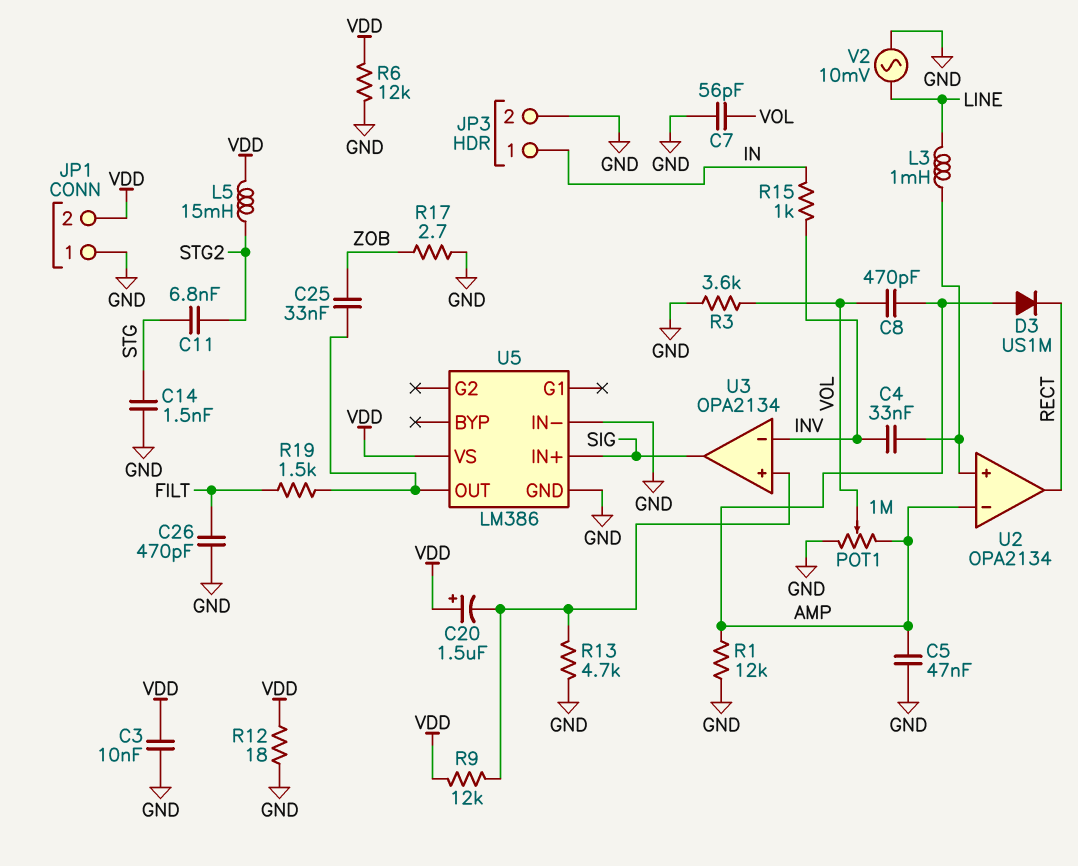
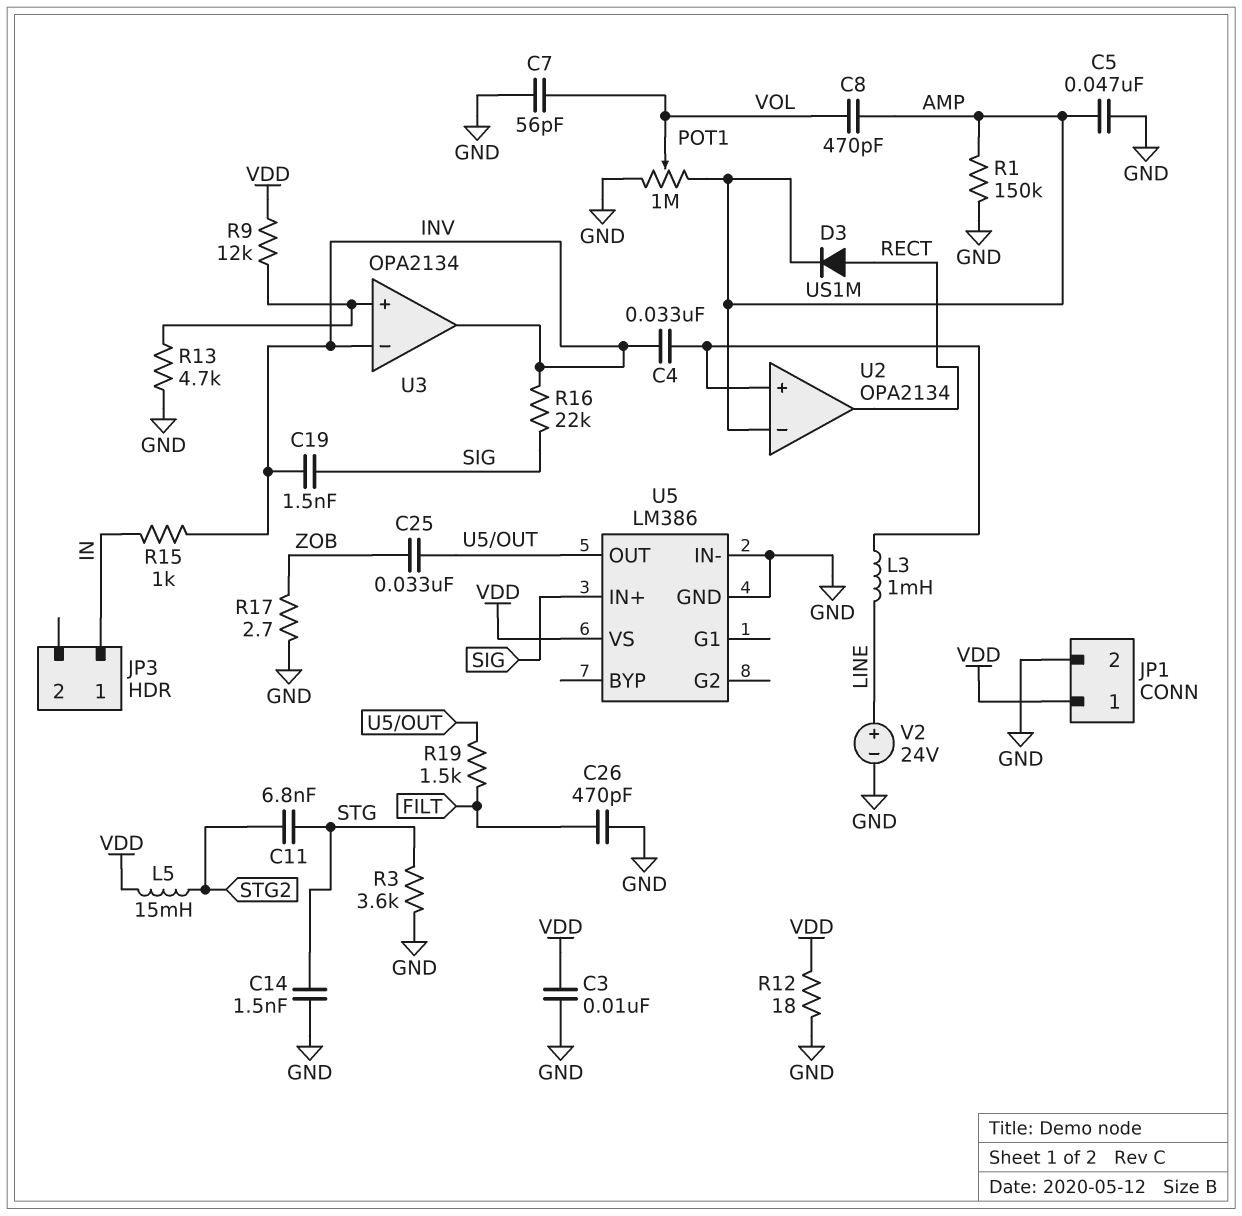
C19: none -> 1.5nF (INV, SIG)
C20: 1.5uF (plus VDD, minus U3/in+) -> none
D3: diode US1M (A AMP, K RECT) -> diode US1M (A RECT, K AMP)
JP1 pin 1: GND -> VDD
JP1 pin 2: VDD -> GND
JP3 pin 2: GND -> none
R1: 12k (AMP, GND) -> 150k (AMP, GND)
R3: 3.6k (GND, VOL) -> 3.6k (GND, STG)
R6: 12k (GND, VDD) -> none
R16: none -> 22k (INV, SIG)
U3 pin out: SIG -> INV
V2: AC 10mV (GND, LINE) -> 24V (plus LINE, minus GND)

